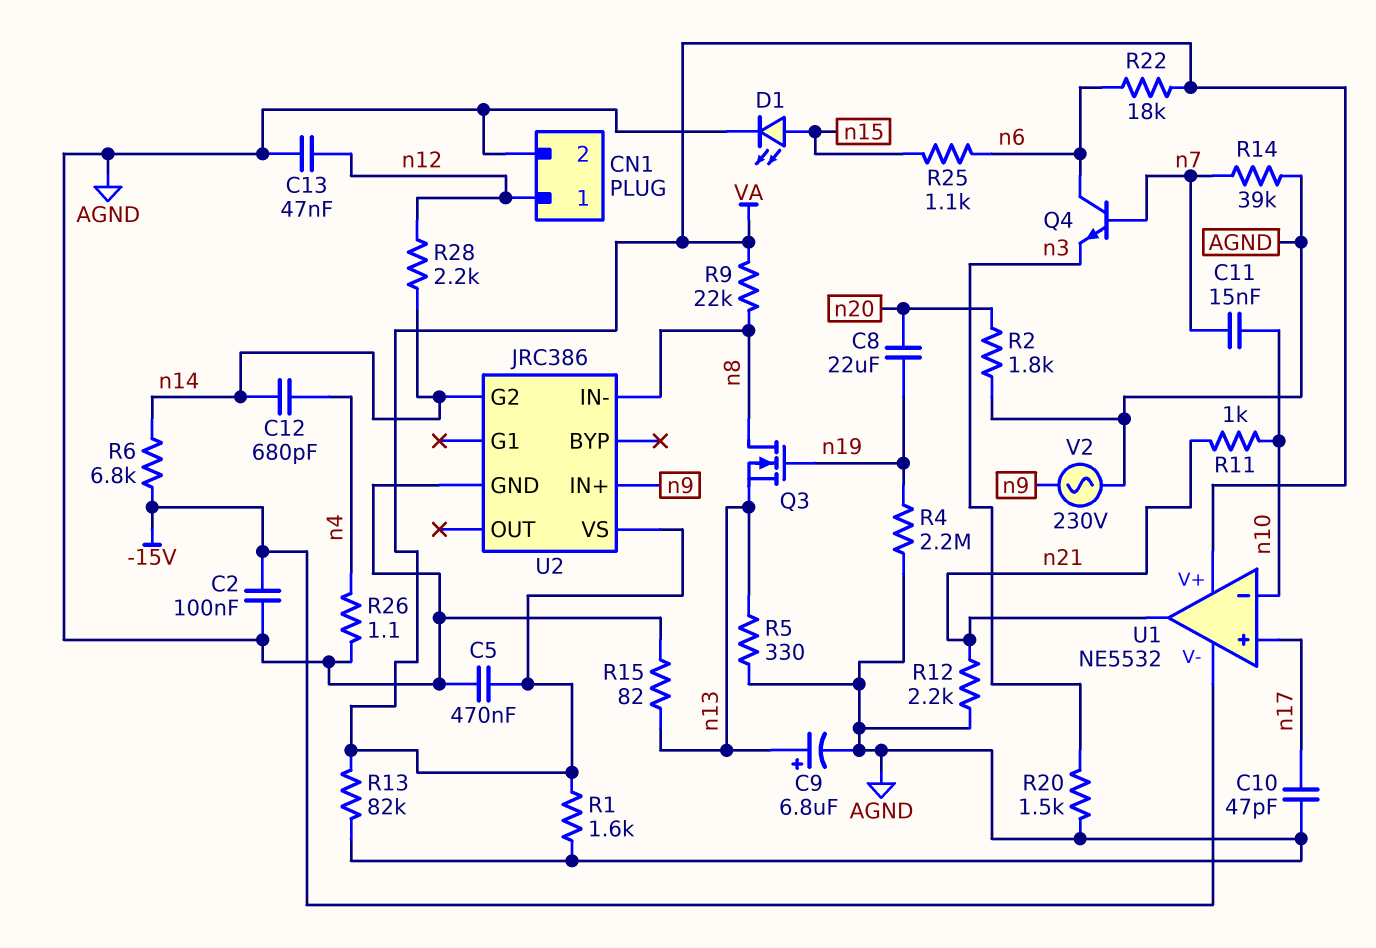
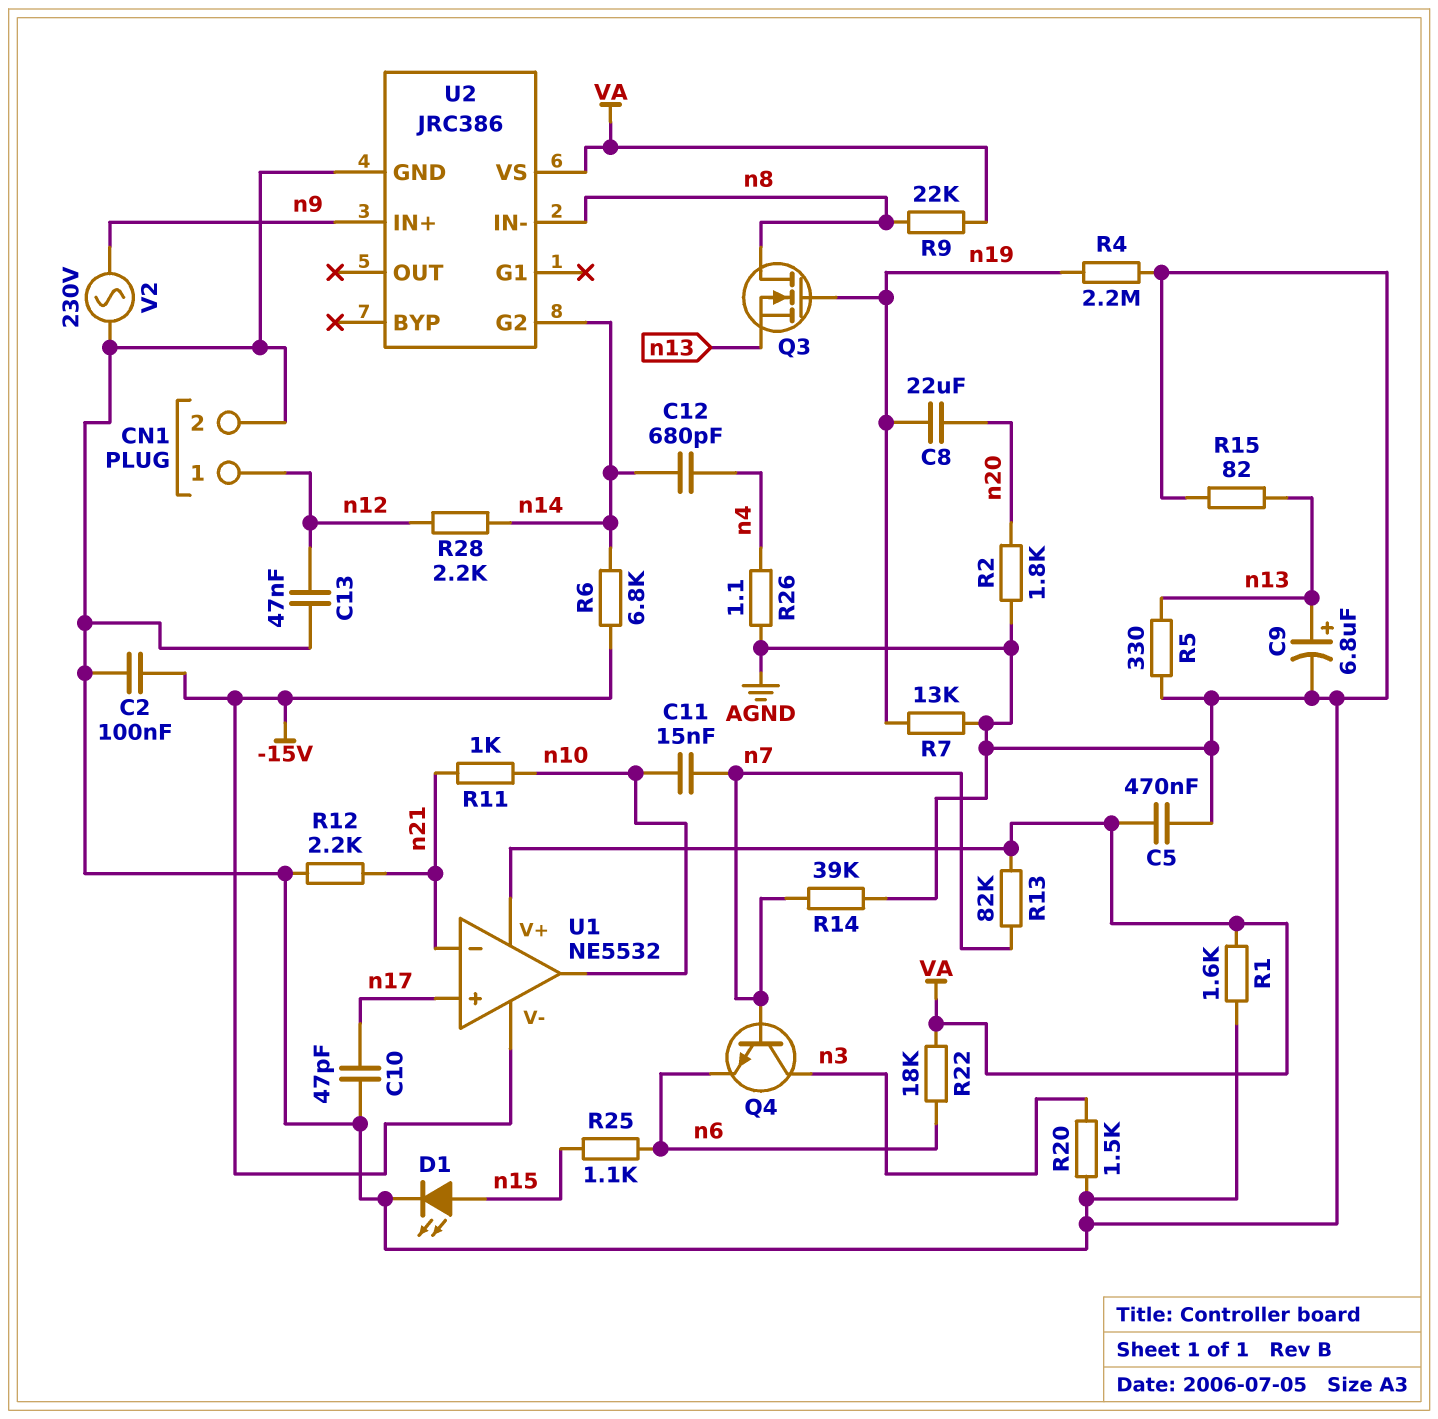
Q4: NPN (B n7, C n6, E n3) -> NPN (B n7, C n3, E n6)
R7: none -> 13k (AGND, n19)
R13: 82k (AGND, VA) -> 82k (VA, n7)
U1 pin in-: n10 -> n21
U1 pin out: n21 -> n10

